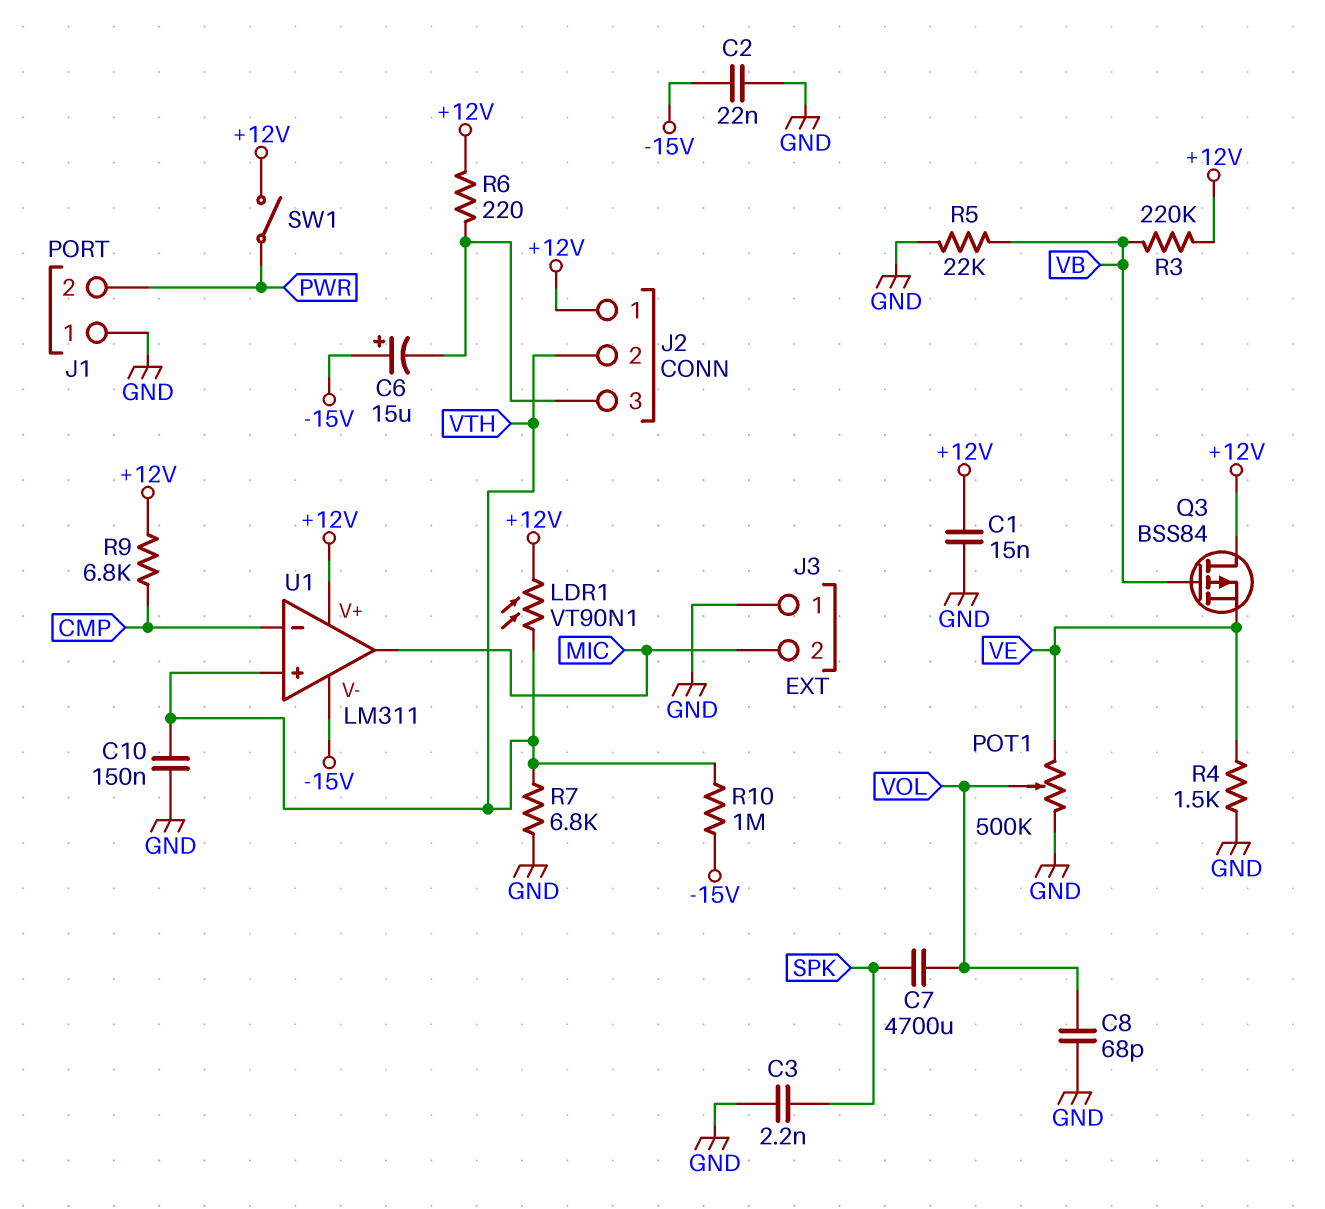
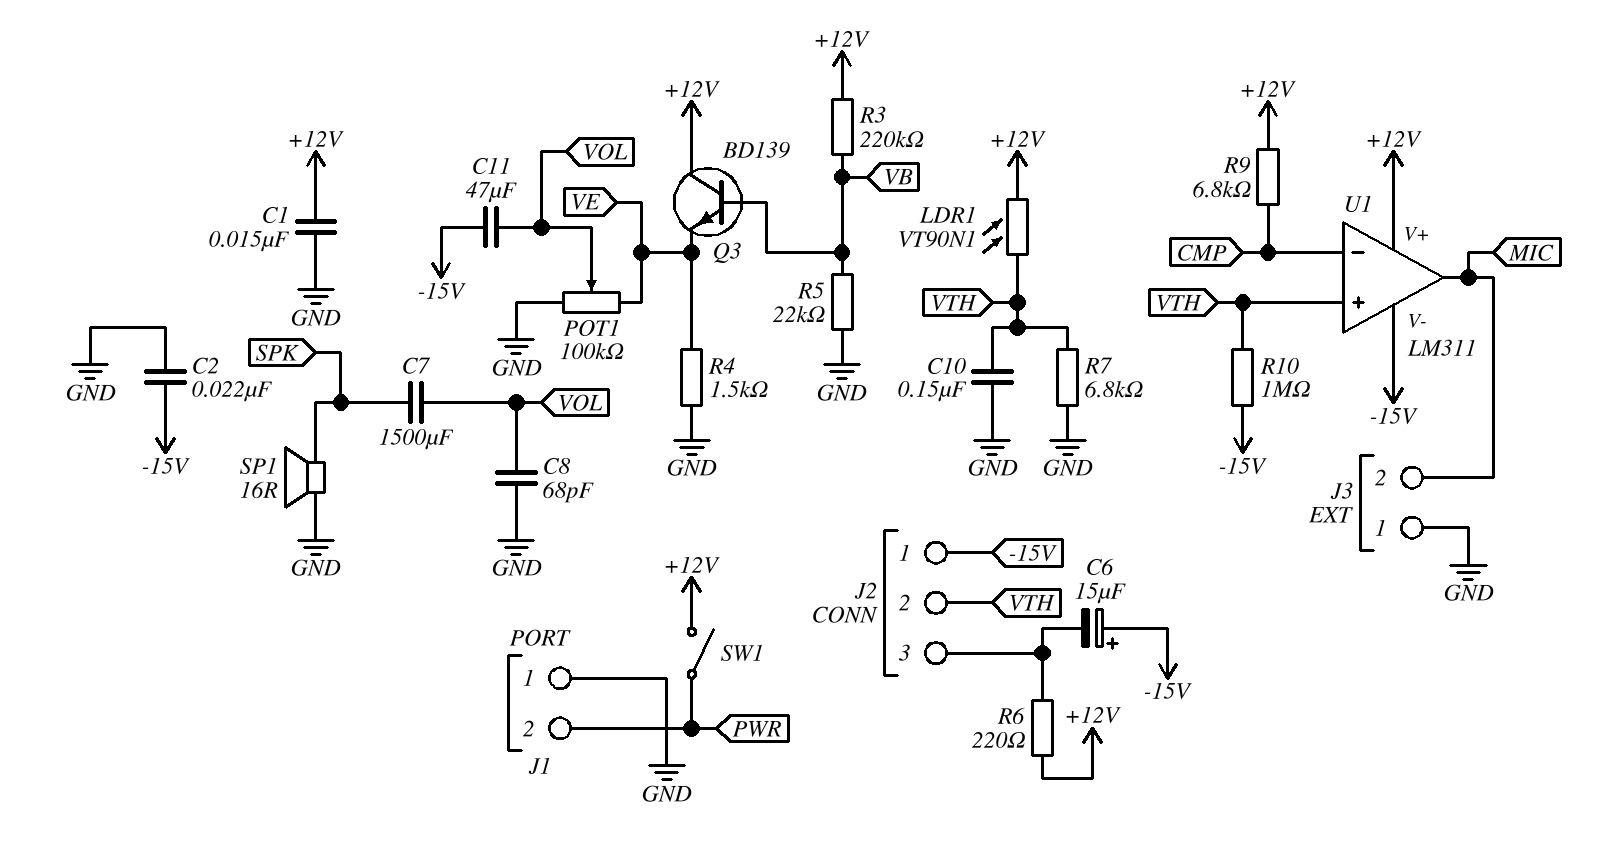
C3: 2.2nF (GND, SPK) -> none
C7: 4700uF (SPK, VOL) -> 1500uF (SPK, VOL)
C11: none -> 47uF (-15V, VOL)
J2 pin 1: +12V -> -15V
POT1: 500k (GND, VE, wiper VOL) -> 100k (GND, VE, wiper VOL)
Q3: PMOS BSS84 (G VB, D +12V, S VE) -> NPN BD139 (B VB, C +12V, E VE)
SP1: none -> speaker 16R (GND, SPK)

